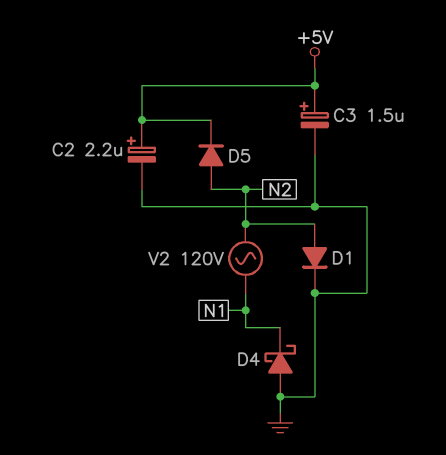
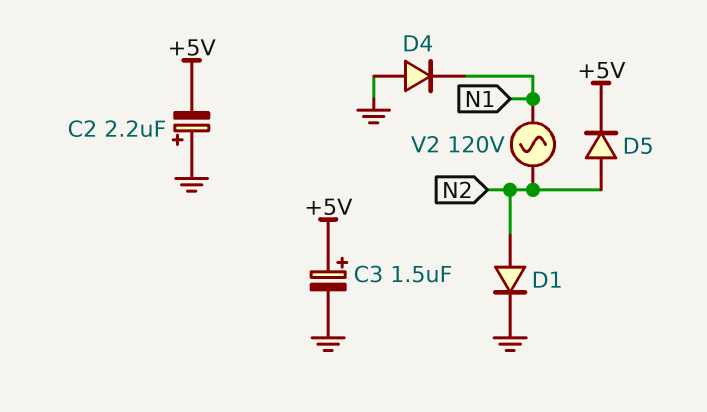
C2: 2.2uF (plus +5V, minus GND) -> 2.2uF (plus GND, minus +5V)
D4: schottky (A GND, K N1) -> diode (A GND, K N1)

